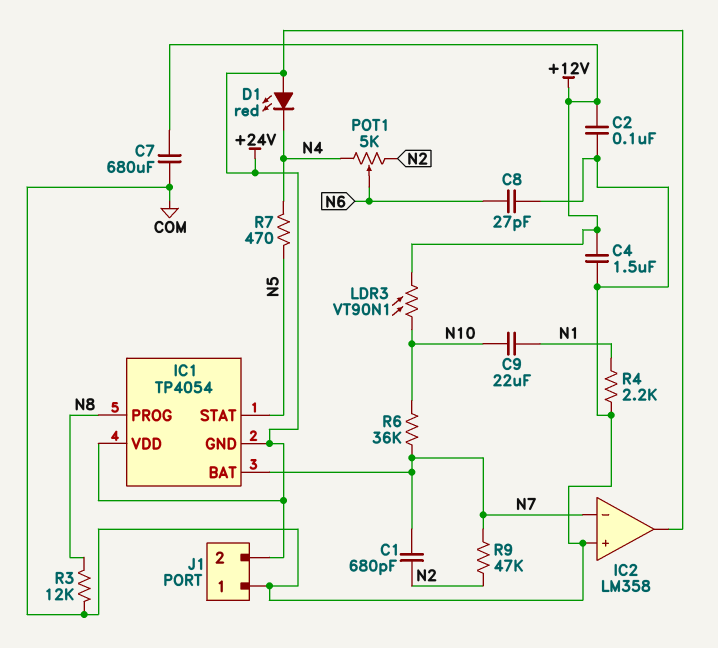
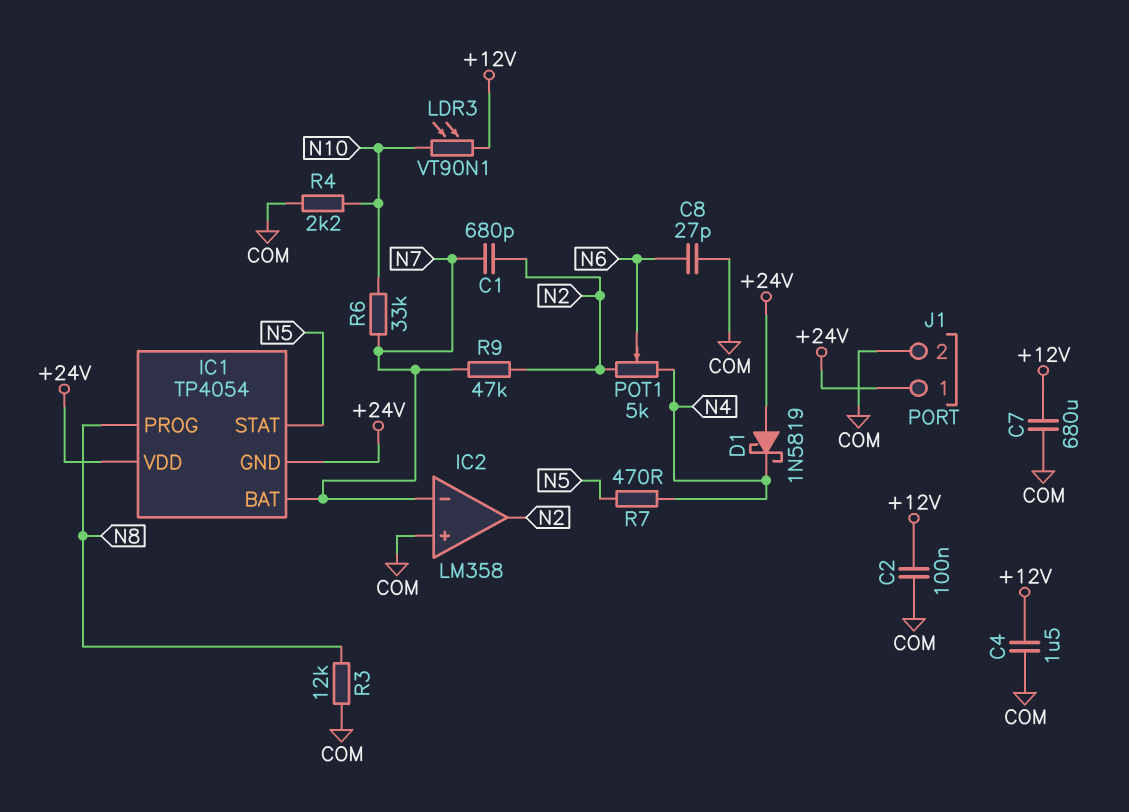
C9: 22uF (N1, N10) -> none
D1: LED red (A +24V, K N4) -> schottky 1N5819 (A +24V, K N4)
IC2 pin out: +24V -> N2
J1 pin 1: COM -> +24V
J1 pin 2: +24V -> COM
R4: 2.2k (COM, N1) -> 2.2k (COM, N10)
R6: 36k (N7, N10) -> 33k (N7, N10)

